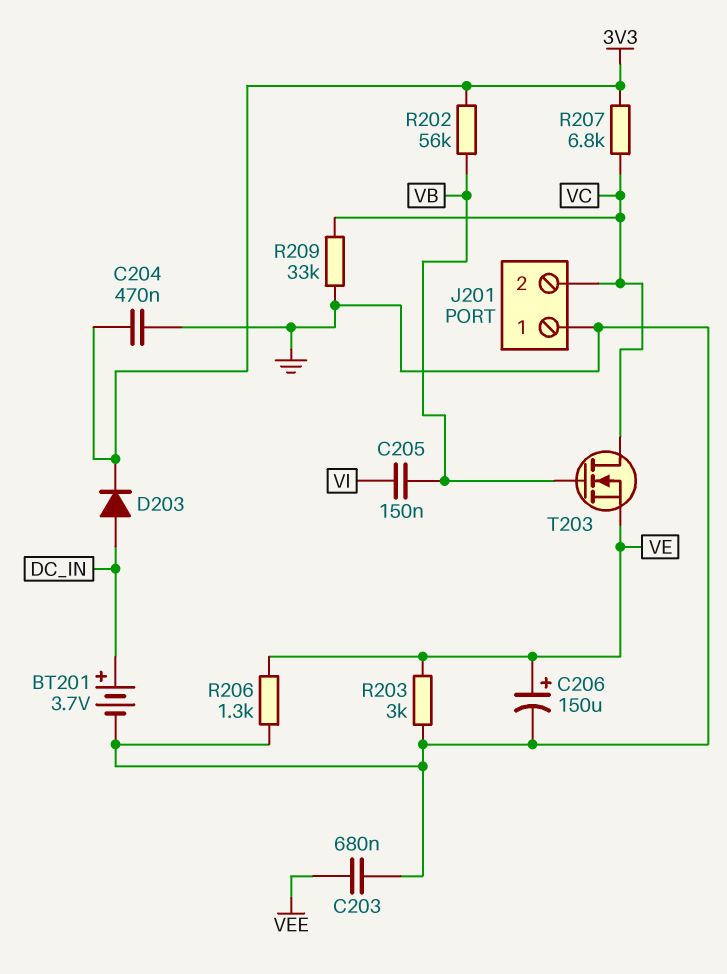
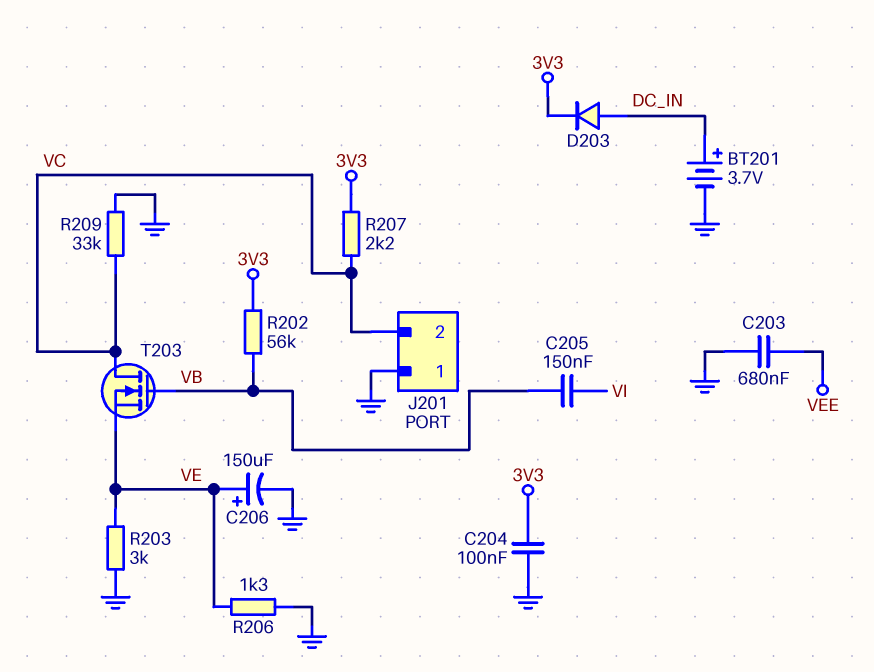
C204: 470nF (3V3, GND) -> 100nF (3V3, GND)
R207: 6.8k (3V3, VC) -> 2.2k (3V3, VC)

